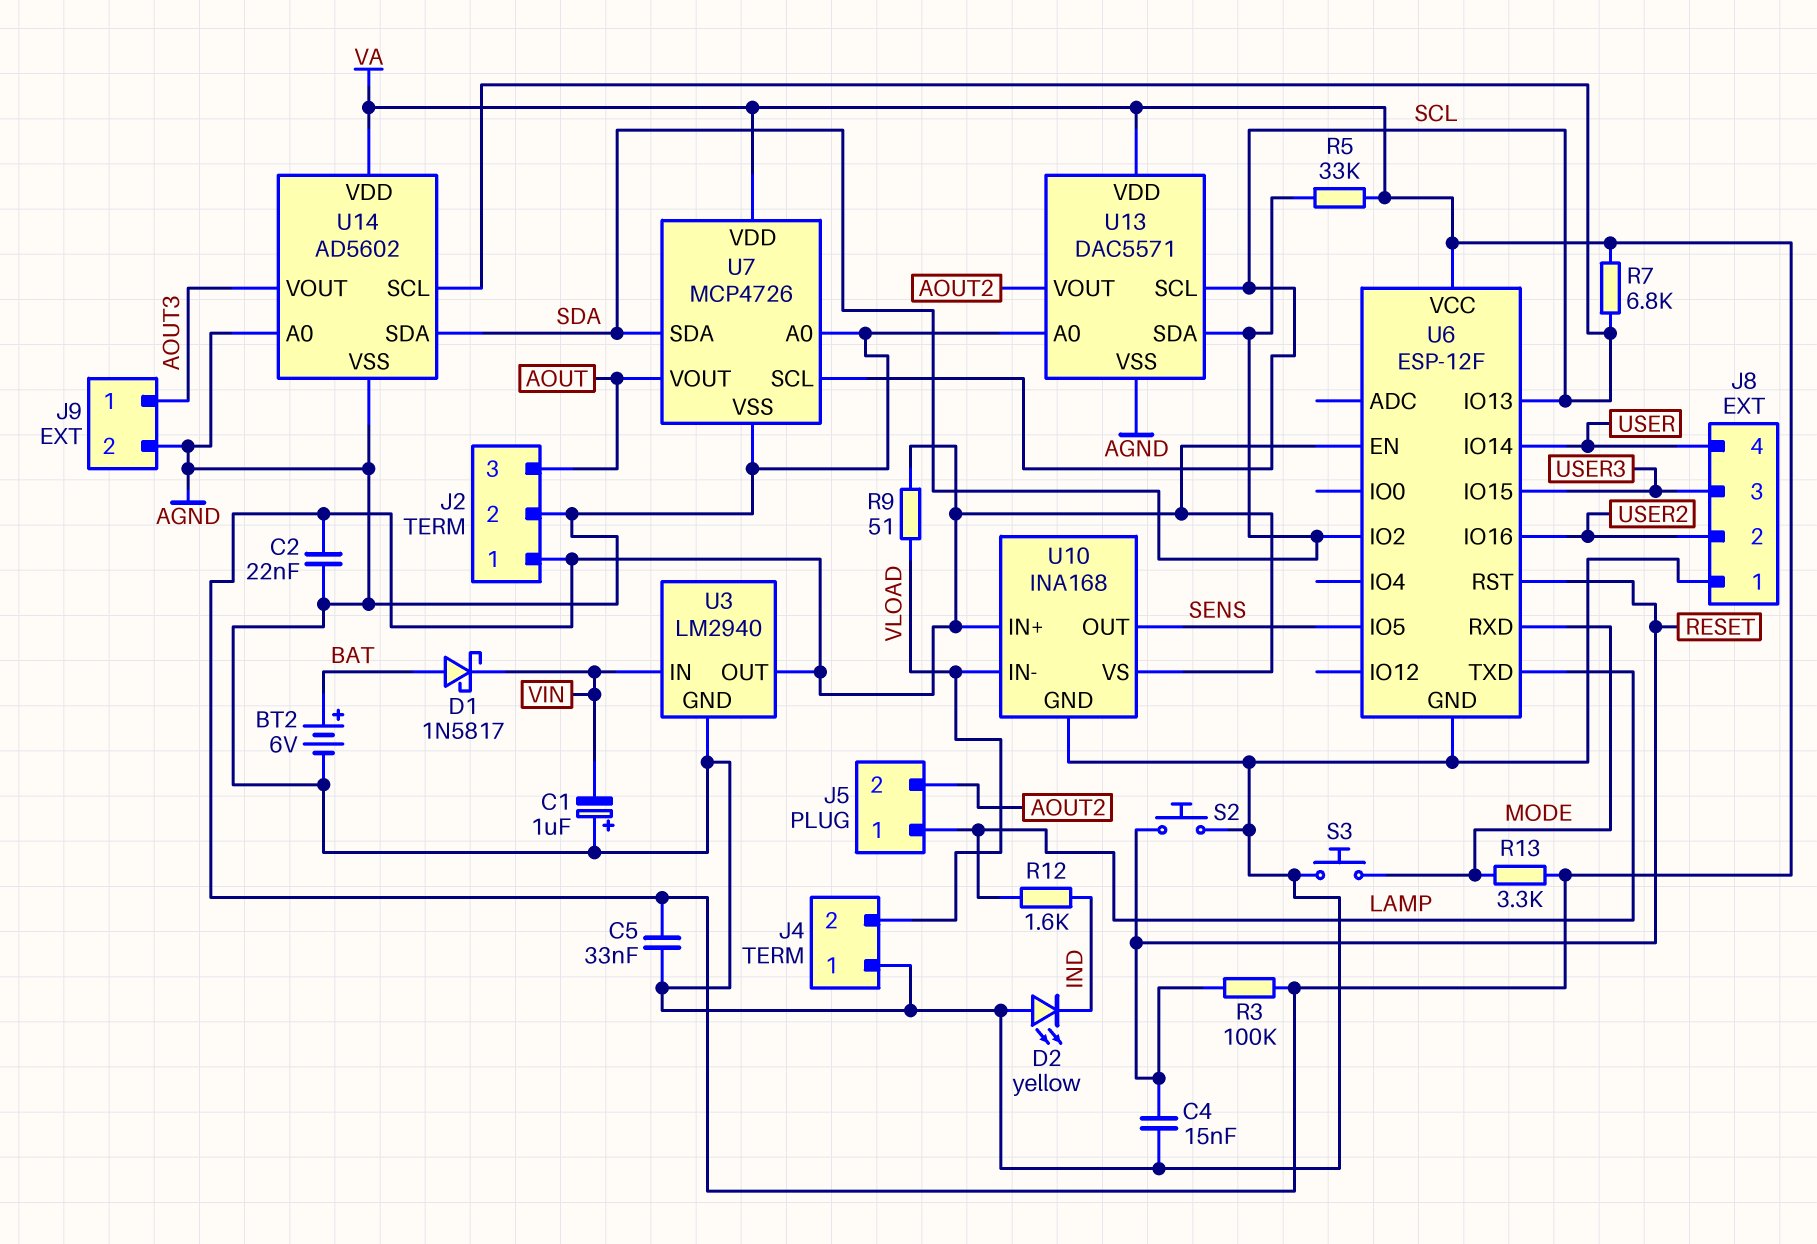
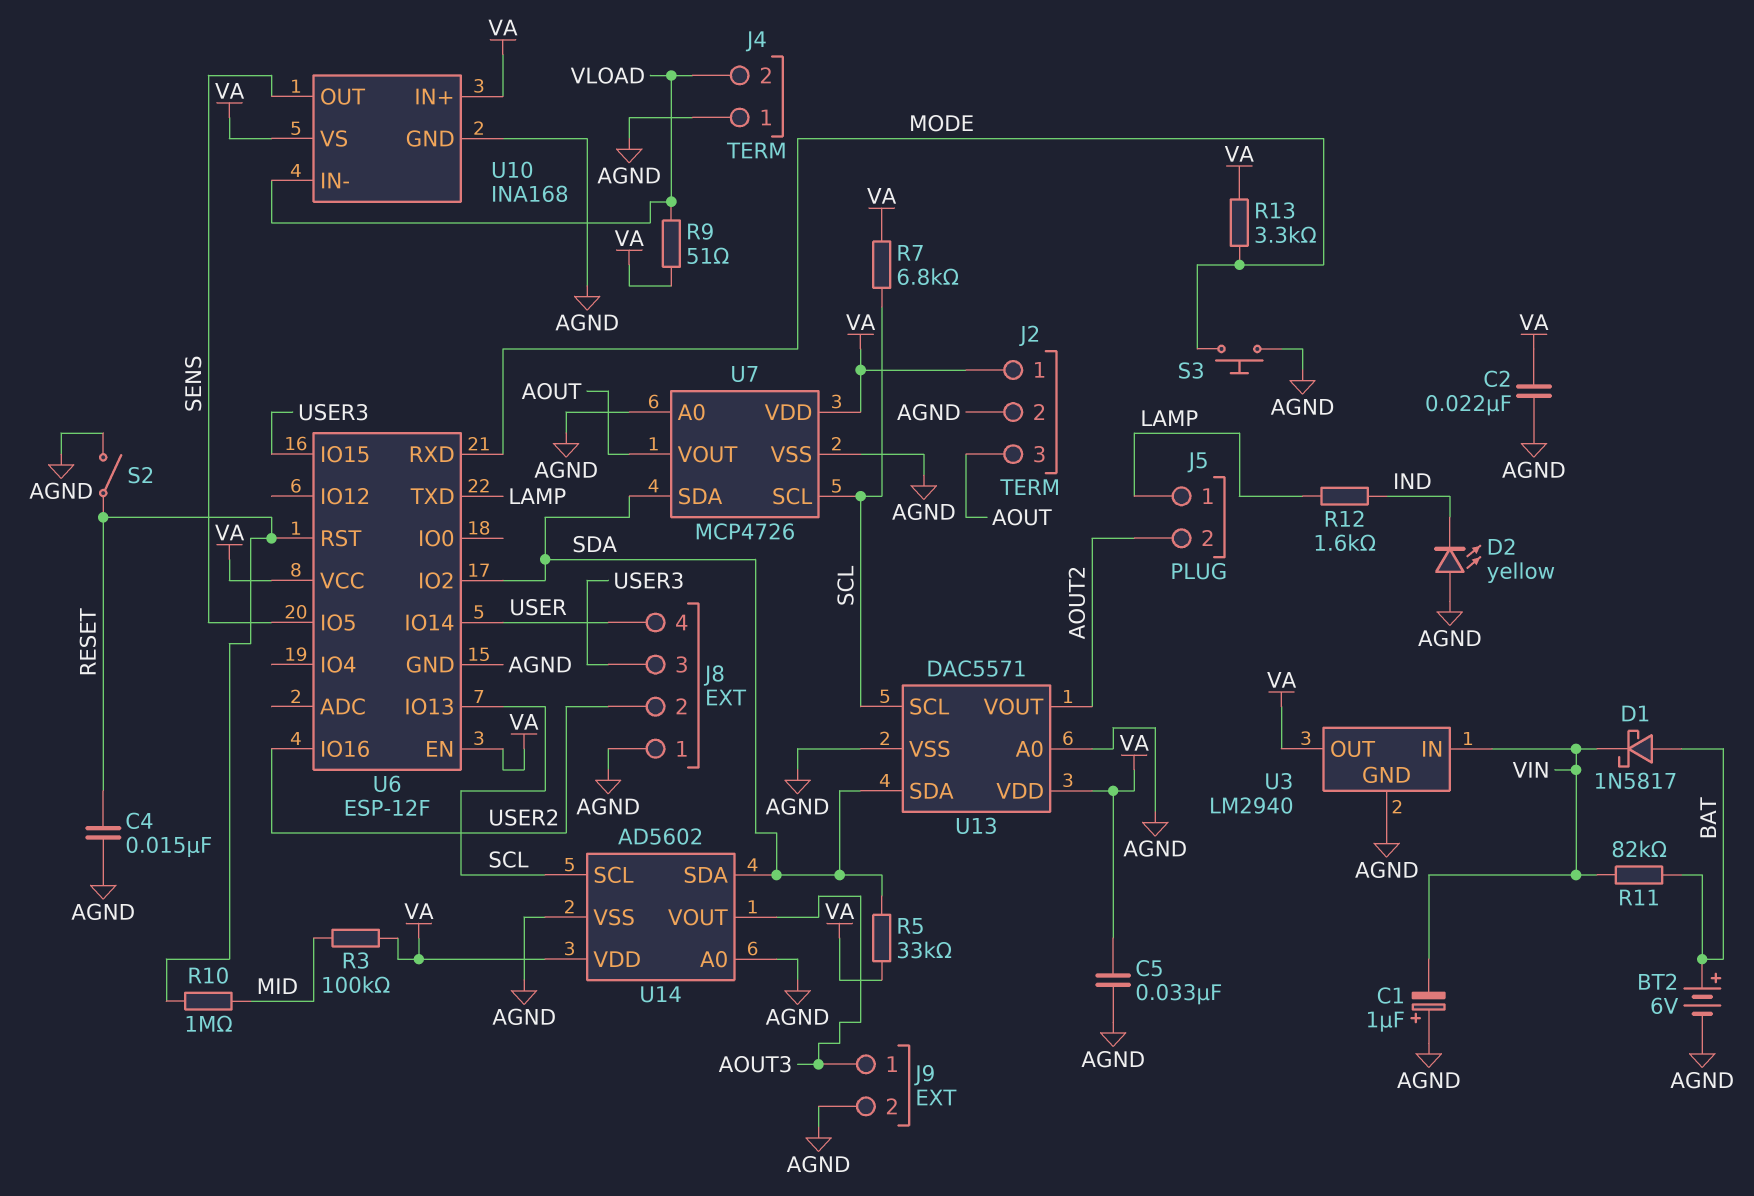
R3: 100k (RESET, VA) -> 100k (MID, VA)
R10: none -> 1M (MID, RESET)
R11: none -> 82k (BAT, VIN)
S2: button (AGND, RESET) -> switch (AGND, RESET)

